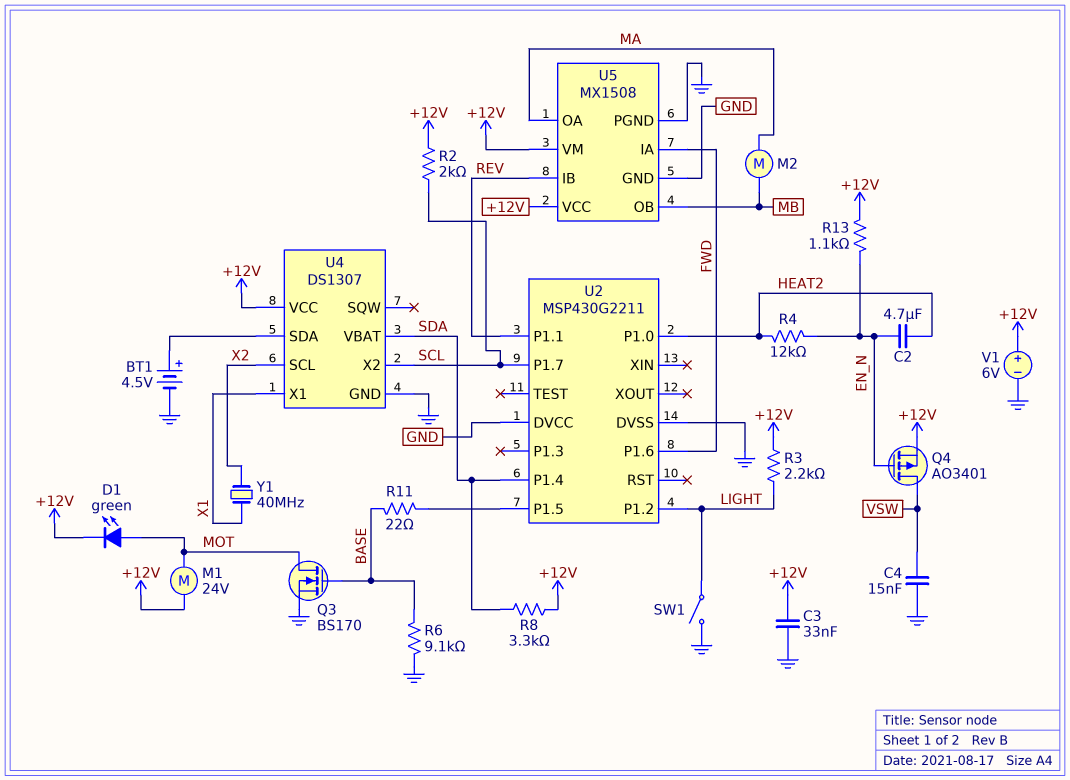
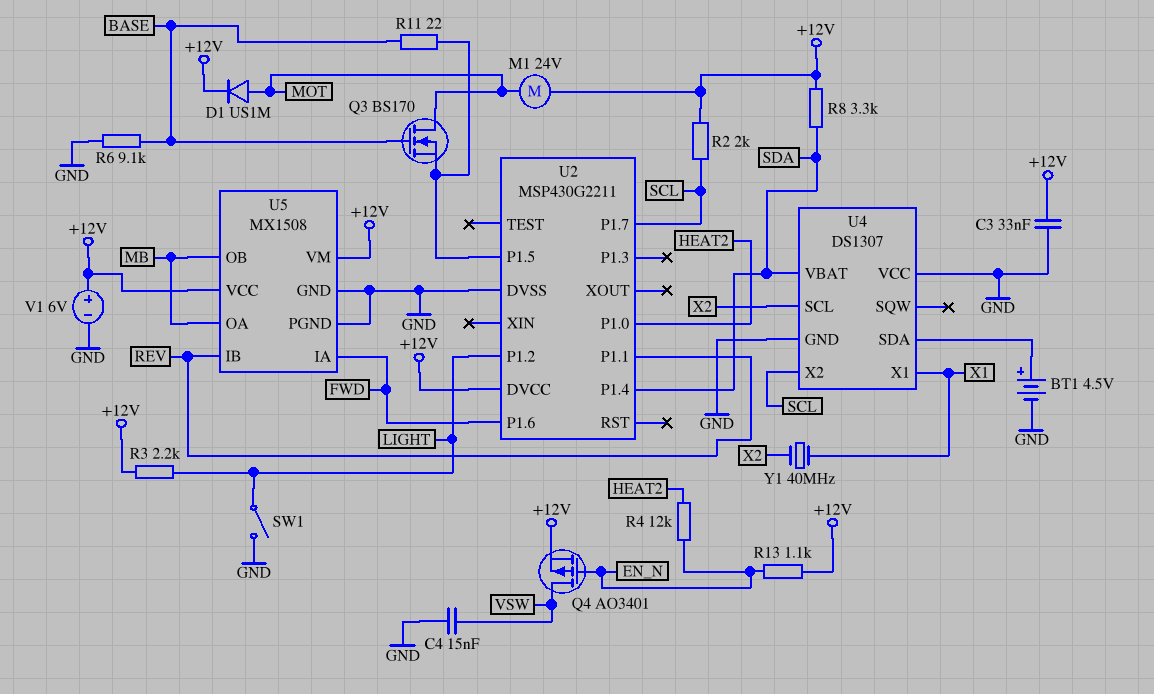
C2: 4.7uF (EN_N, HEAT2) -> none
D1: LED green (A MOT, K +12V) -> diode US1M (A MOT, K +12V)
M2: motor (MA, MB) -> none
Q3: NMOS BS170 (G BASE, D MOT, S GND) -> NMOS BS170 (G BASE, D MOT, S U2/P1.5)
U2 pin DVCC: GND -> +12V
U4 pin VCC: +12V -> GND
U5 pin OA: MA -> MB

